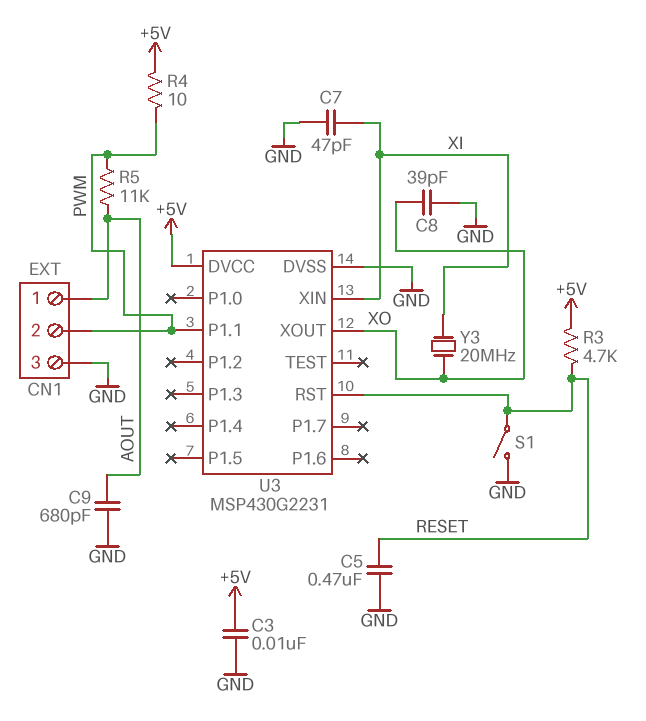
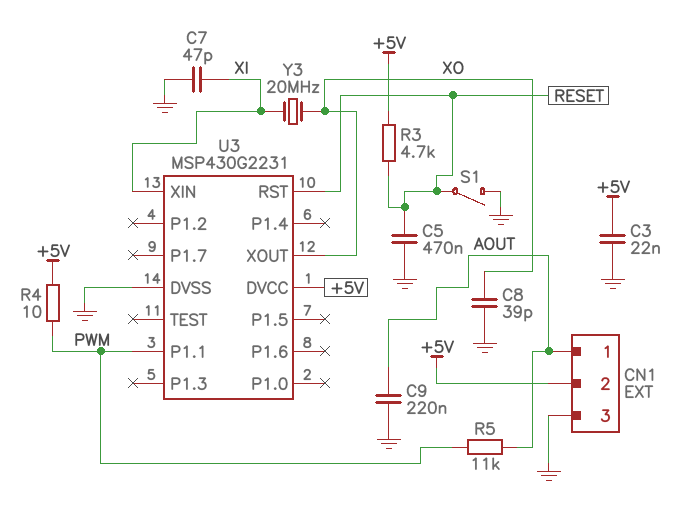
C3: 10nF (+5V, GND) -> 22nF (+5V, GND)
C9: 680pF (AOUT, GND) -> 220nF (AOUT, GND)
CN1 pin 2: PWM -> +5V

